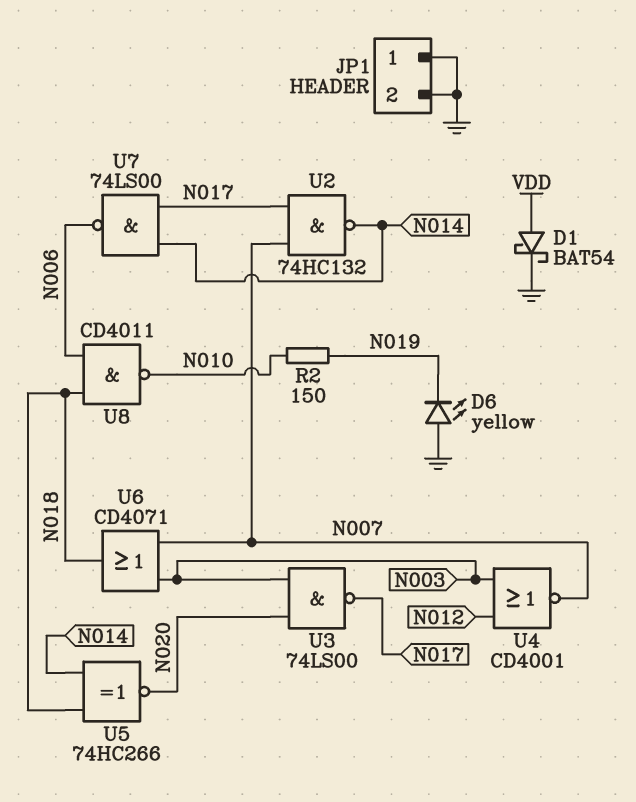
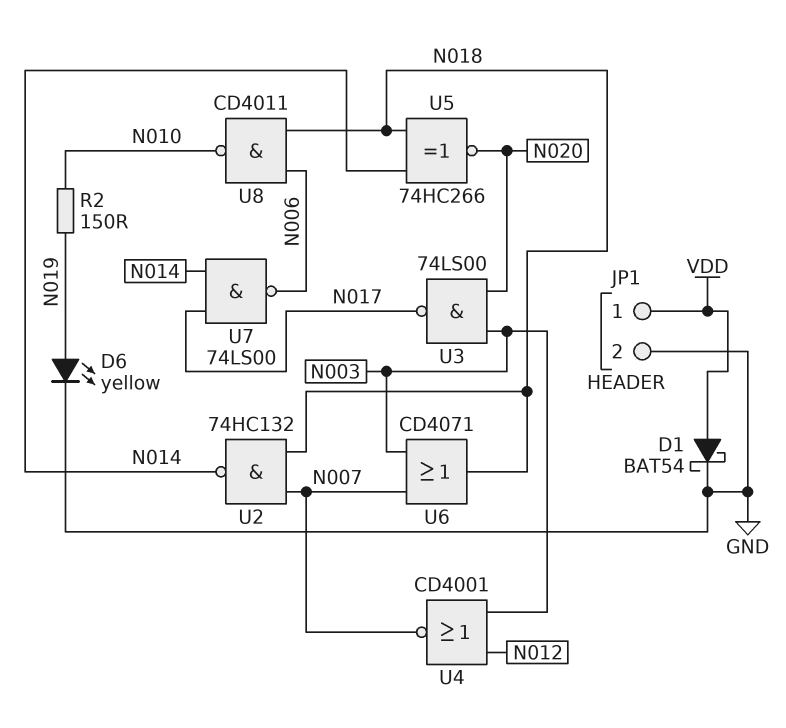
D6: LED yellow (A GND, K N019) -> LED yellow (A N019, K GND)
JP1 pin 1: GND -> VDD
U2: NAND 74HC132 (in N007, in N017, out N014) -> NAND 74HC132 (in N007, in N018, out N014)

